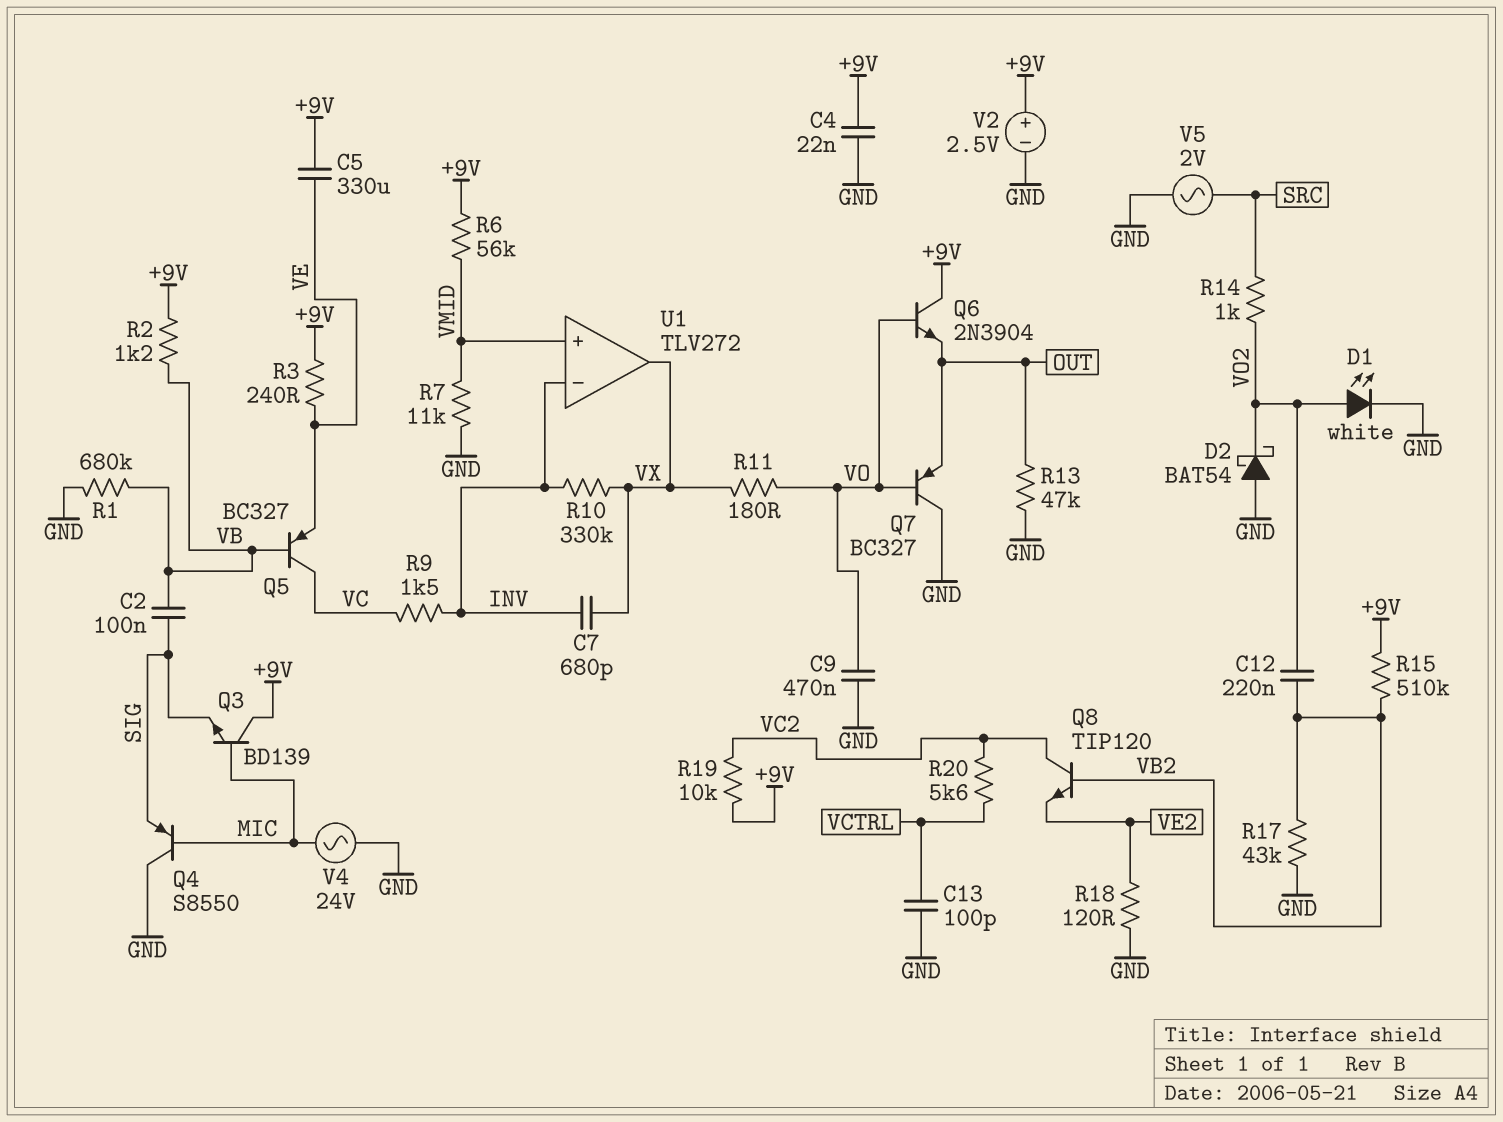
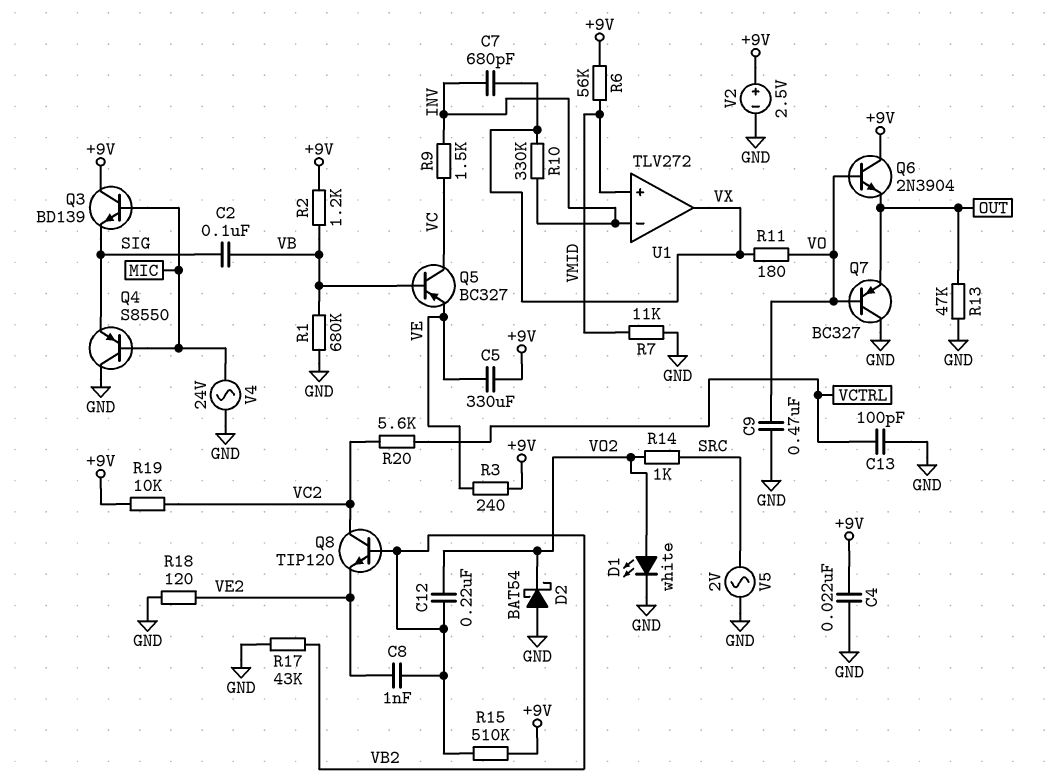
C8: none -> 1nF (VB2, VE2)

